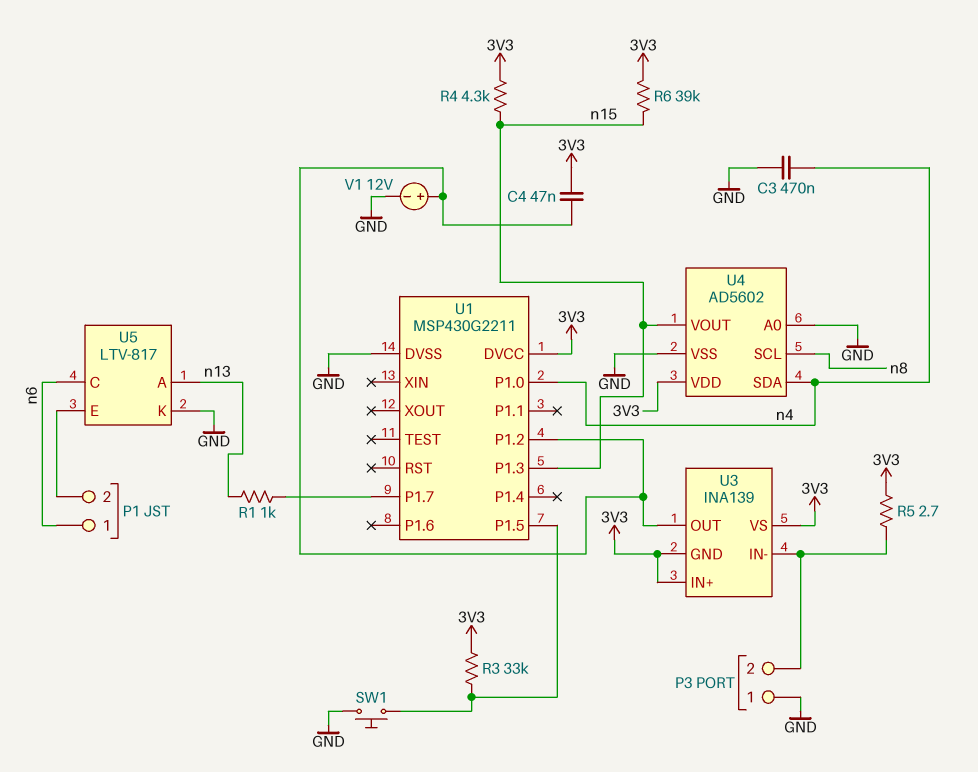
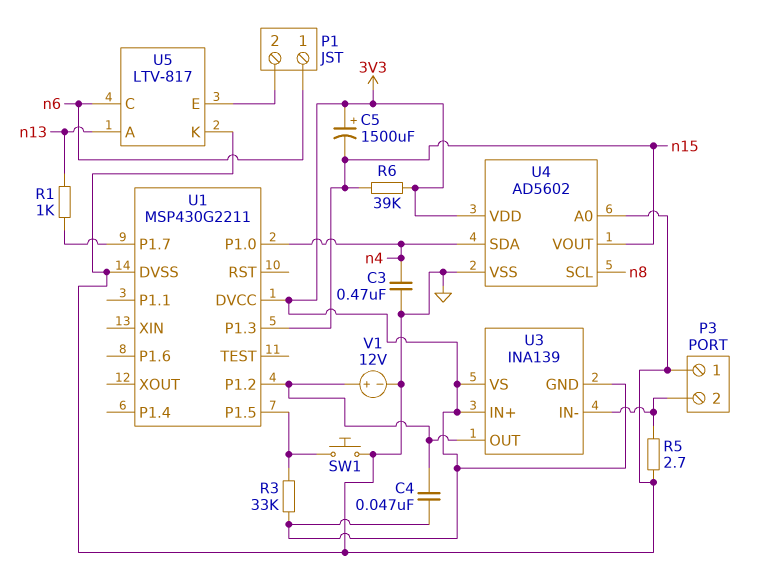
C5: none -> 1500uF (plus 3V3, minus n15)
R4: 4.3k (3V3, n15) -> none
R5: 2.7 (3V3, P3/2) -> 2.7 (GND, P3/2)

